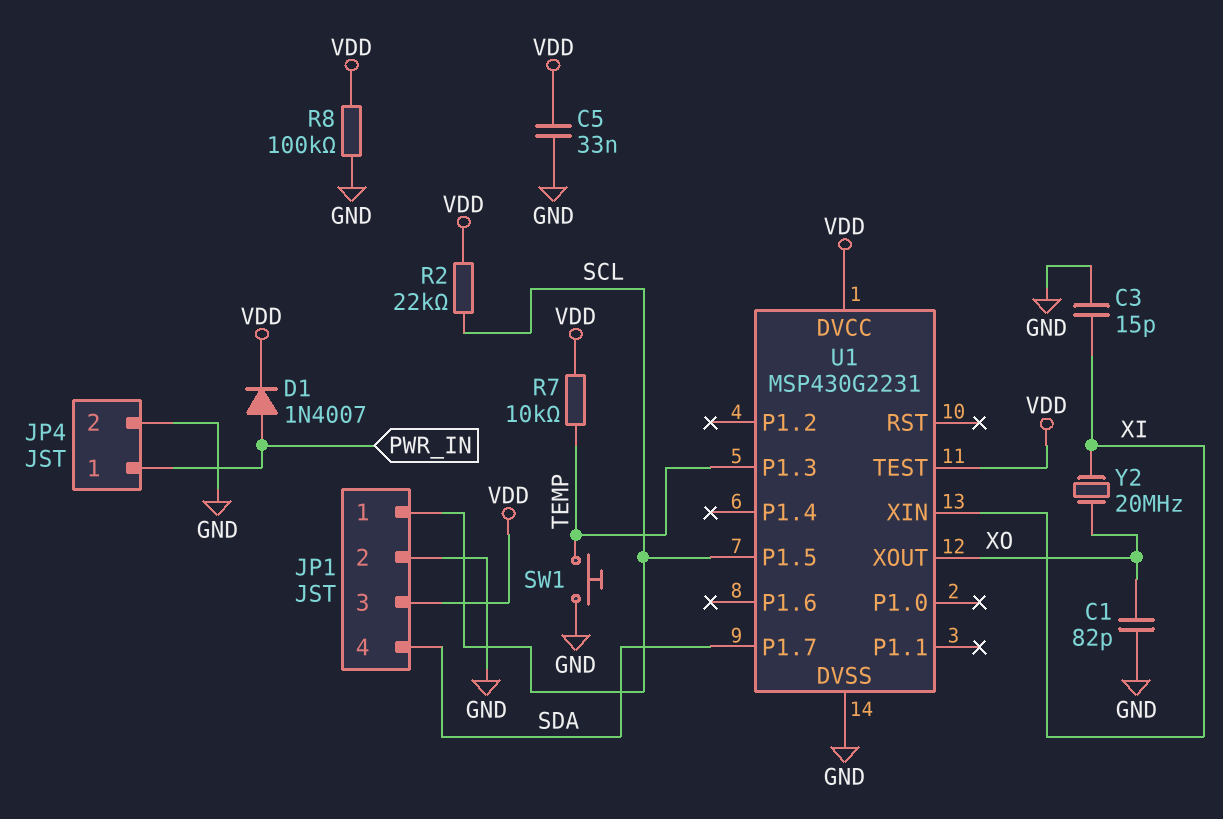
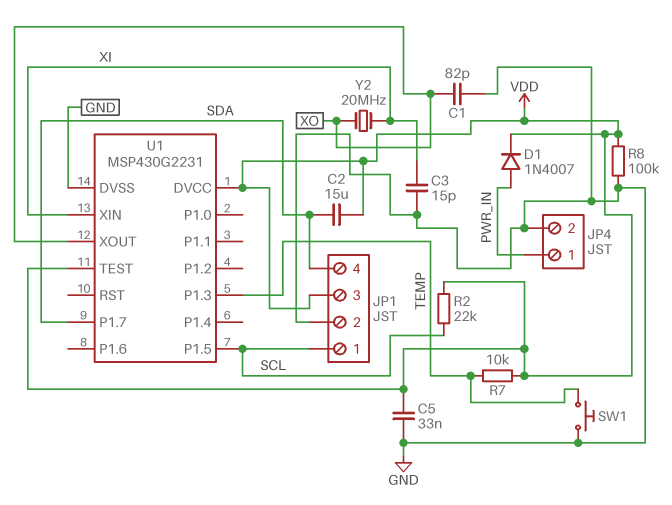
C2: none -> 15uF (SDA, VDD)

